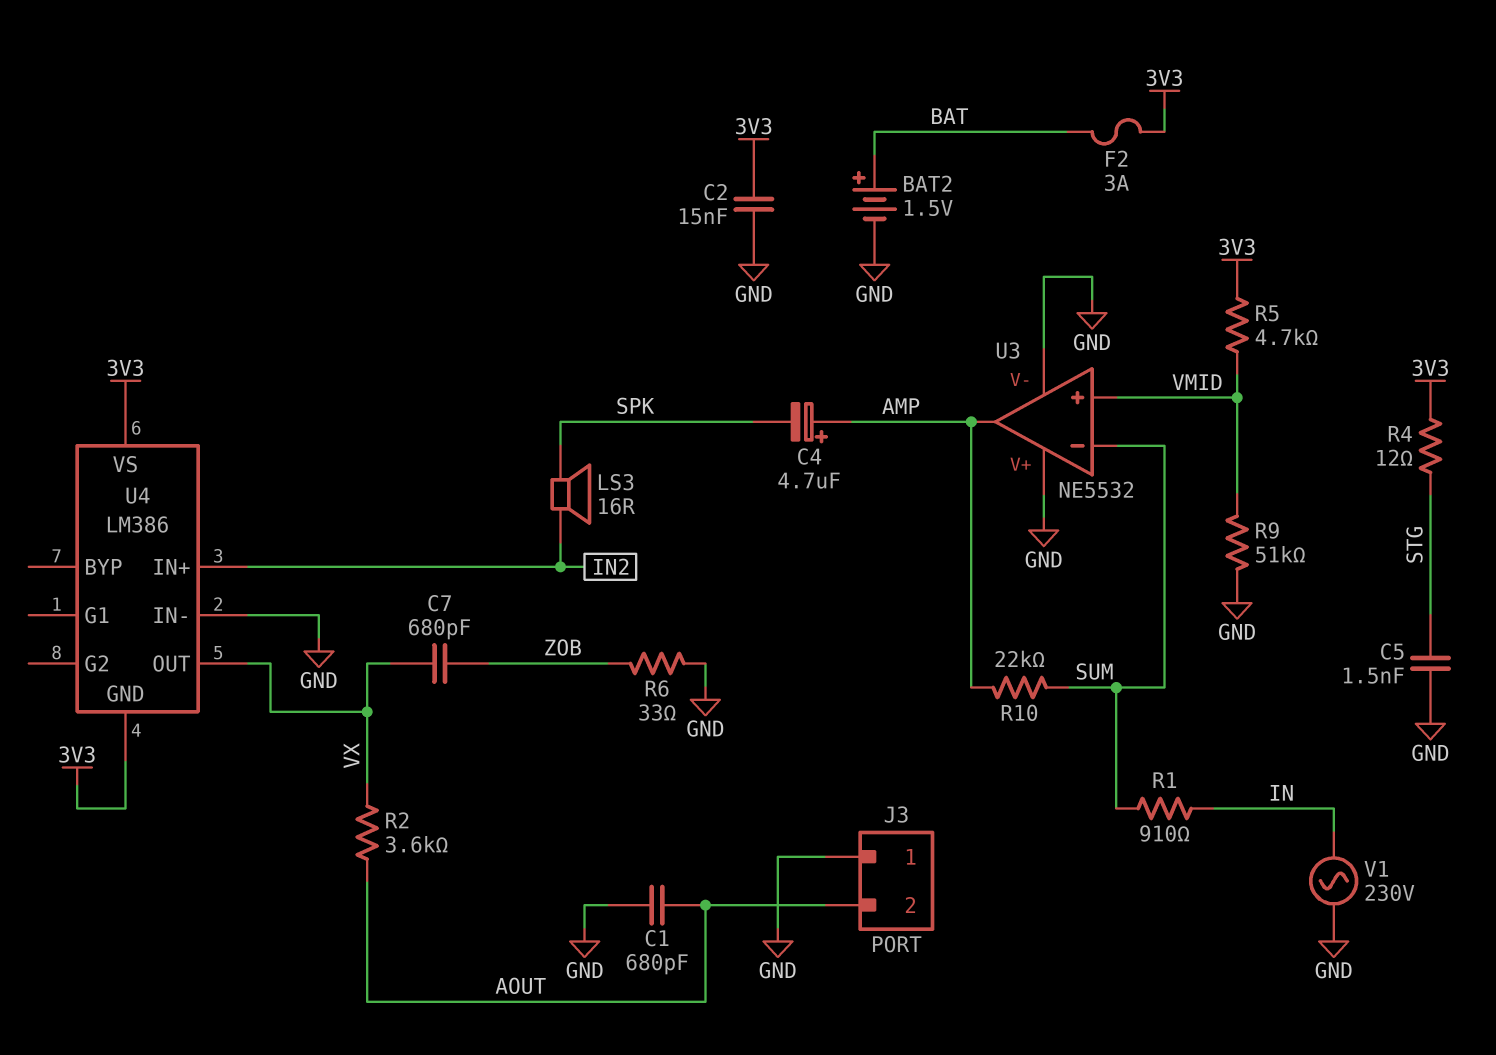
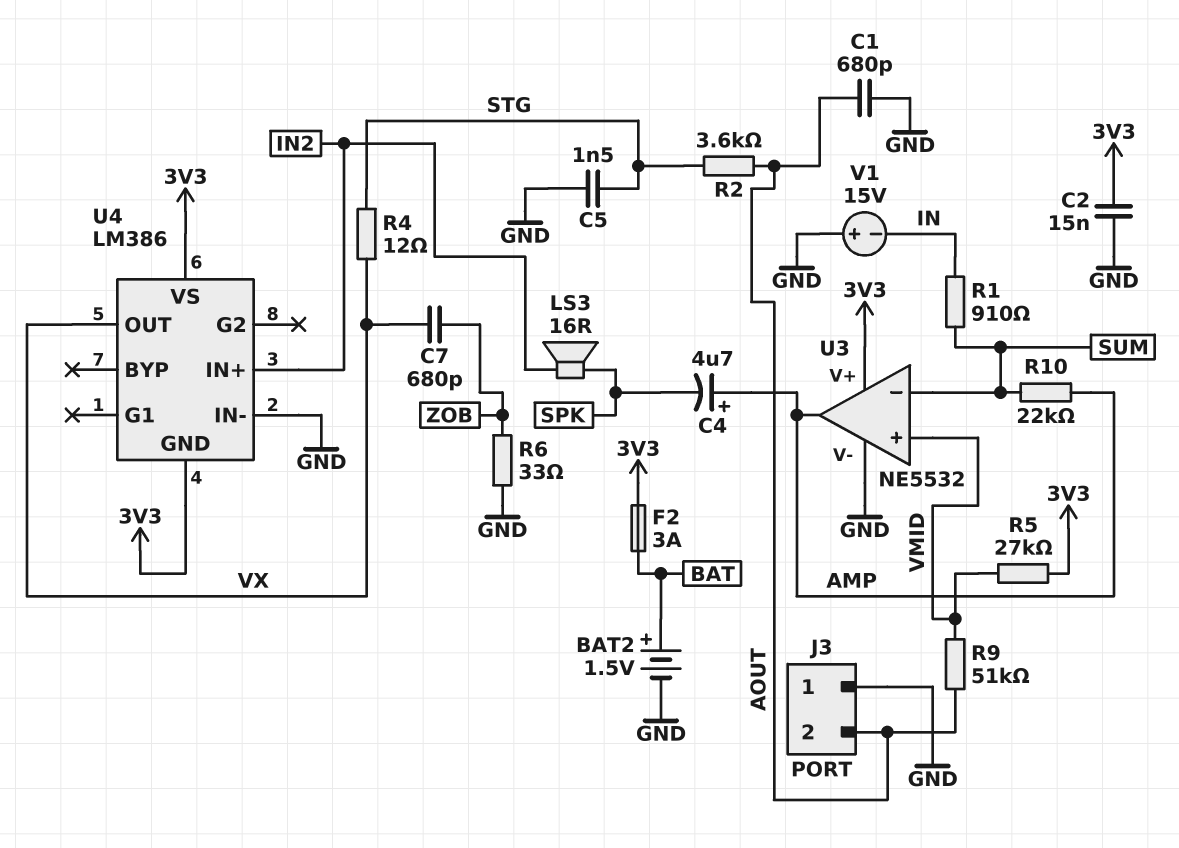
R2: 3.6k (AOUT, VX) -> 3.6k (AOUT, STG)
R4: 12 (3V3, STG) -> 12 (STG, VX)
R5: 4.7k (3V3, VMID) -> 27k (3V3, VMID)
R9: 51k (GND, VMID) -> 51k (AOUT, VMID)
U3 pin V+: GND -> 3V3
V1: AC 230V (GND, IN) -> 15V (plus GND, minus IN)

